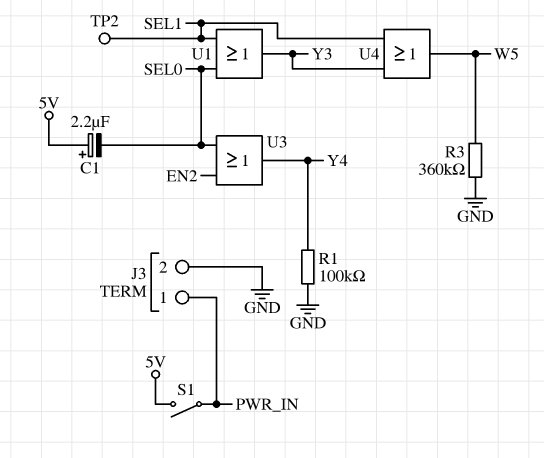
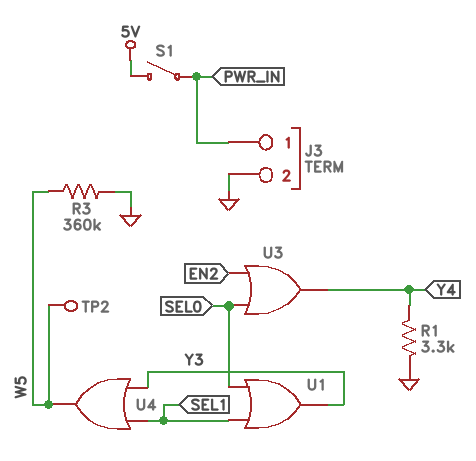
C1: 2.2uF (plus 5V, minus SEL0) -> none
R1: 100k (GND, Y4) -> 3.3k (GND, Y4)
TP2: test point (SEL1) -> test point (W5)

